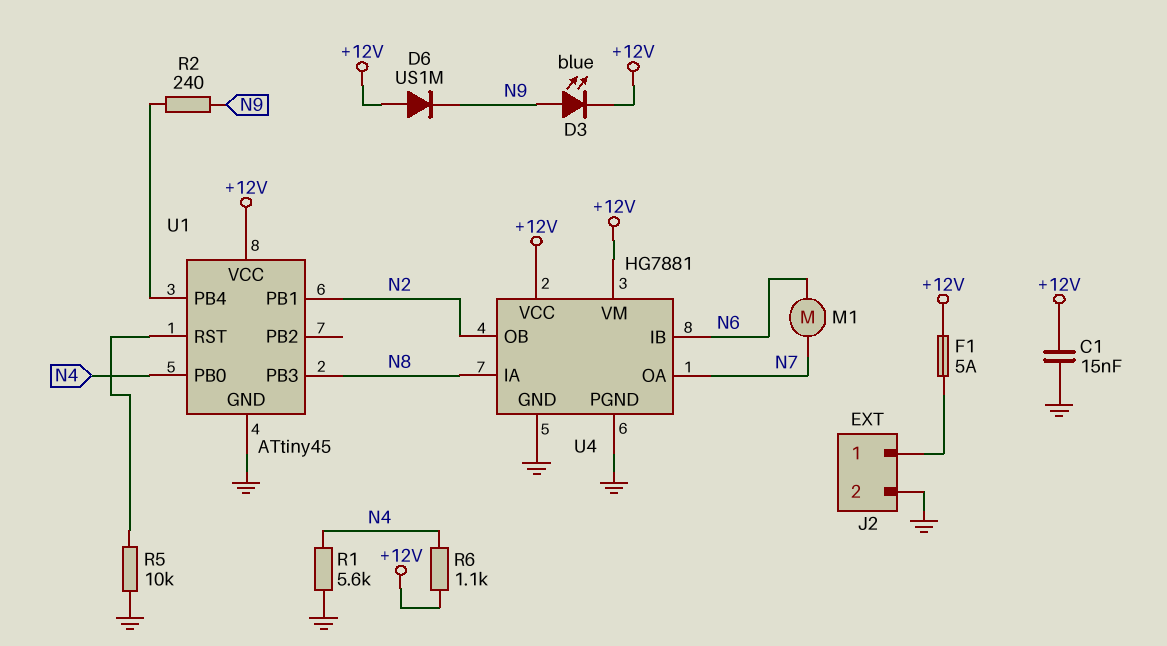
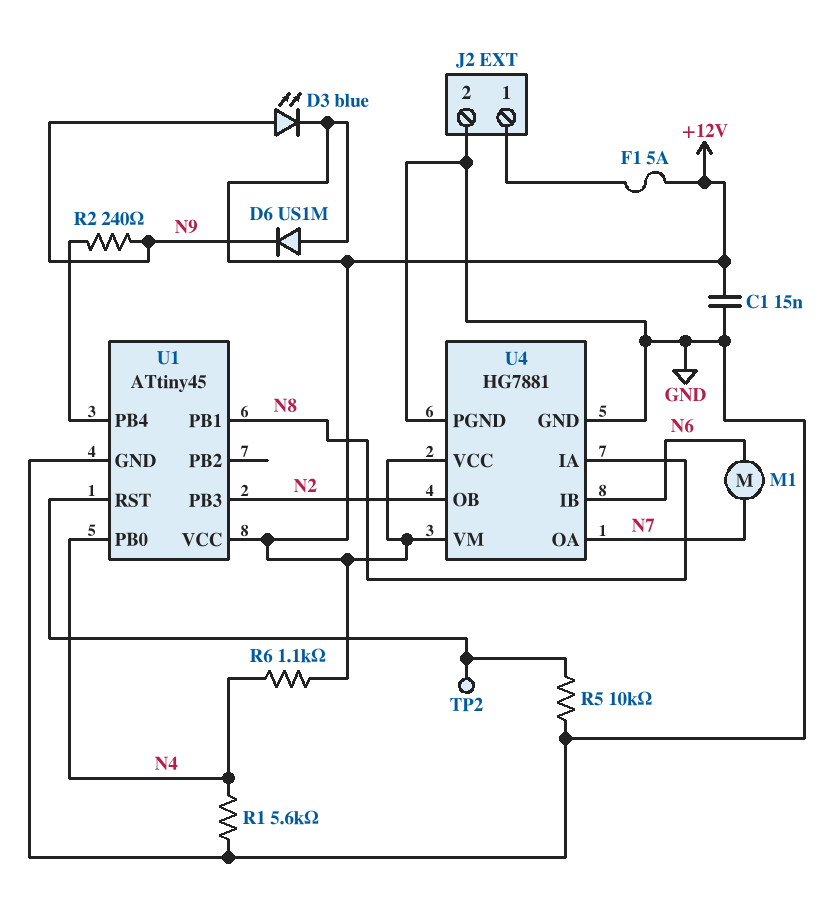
TP2: none -> test point (U1/RST)
U1 pin PB1: N2 -> N8
U1 pin PB3: N8 -> N2

